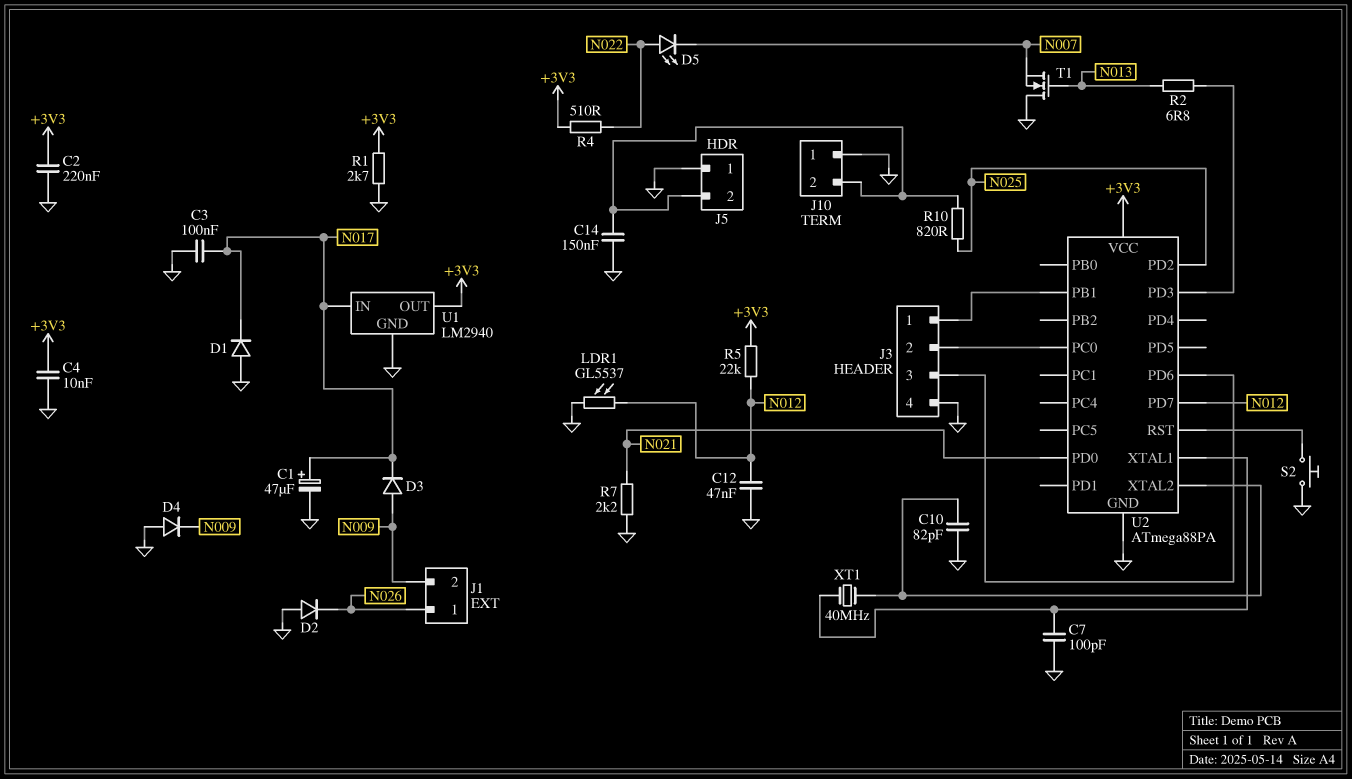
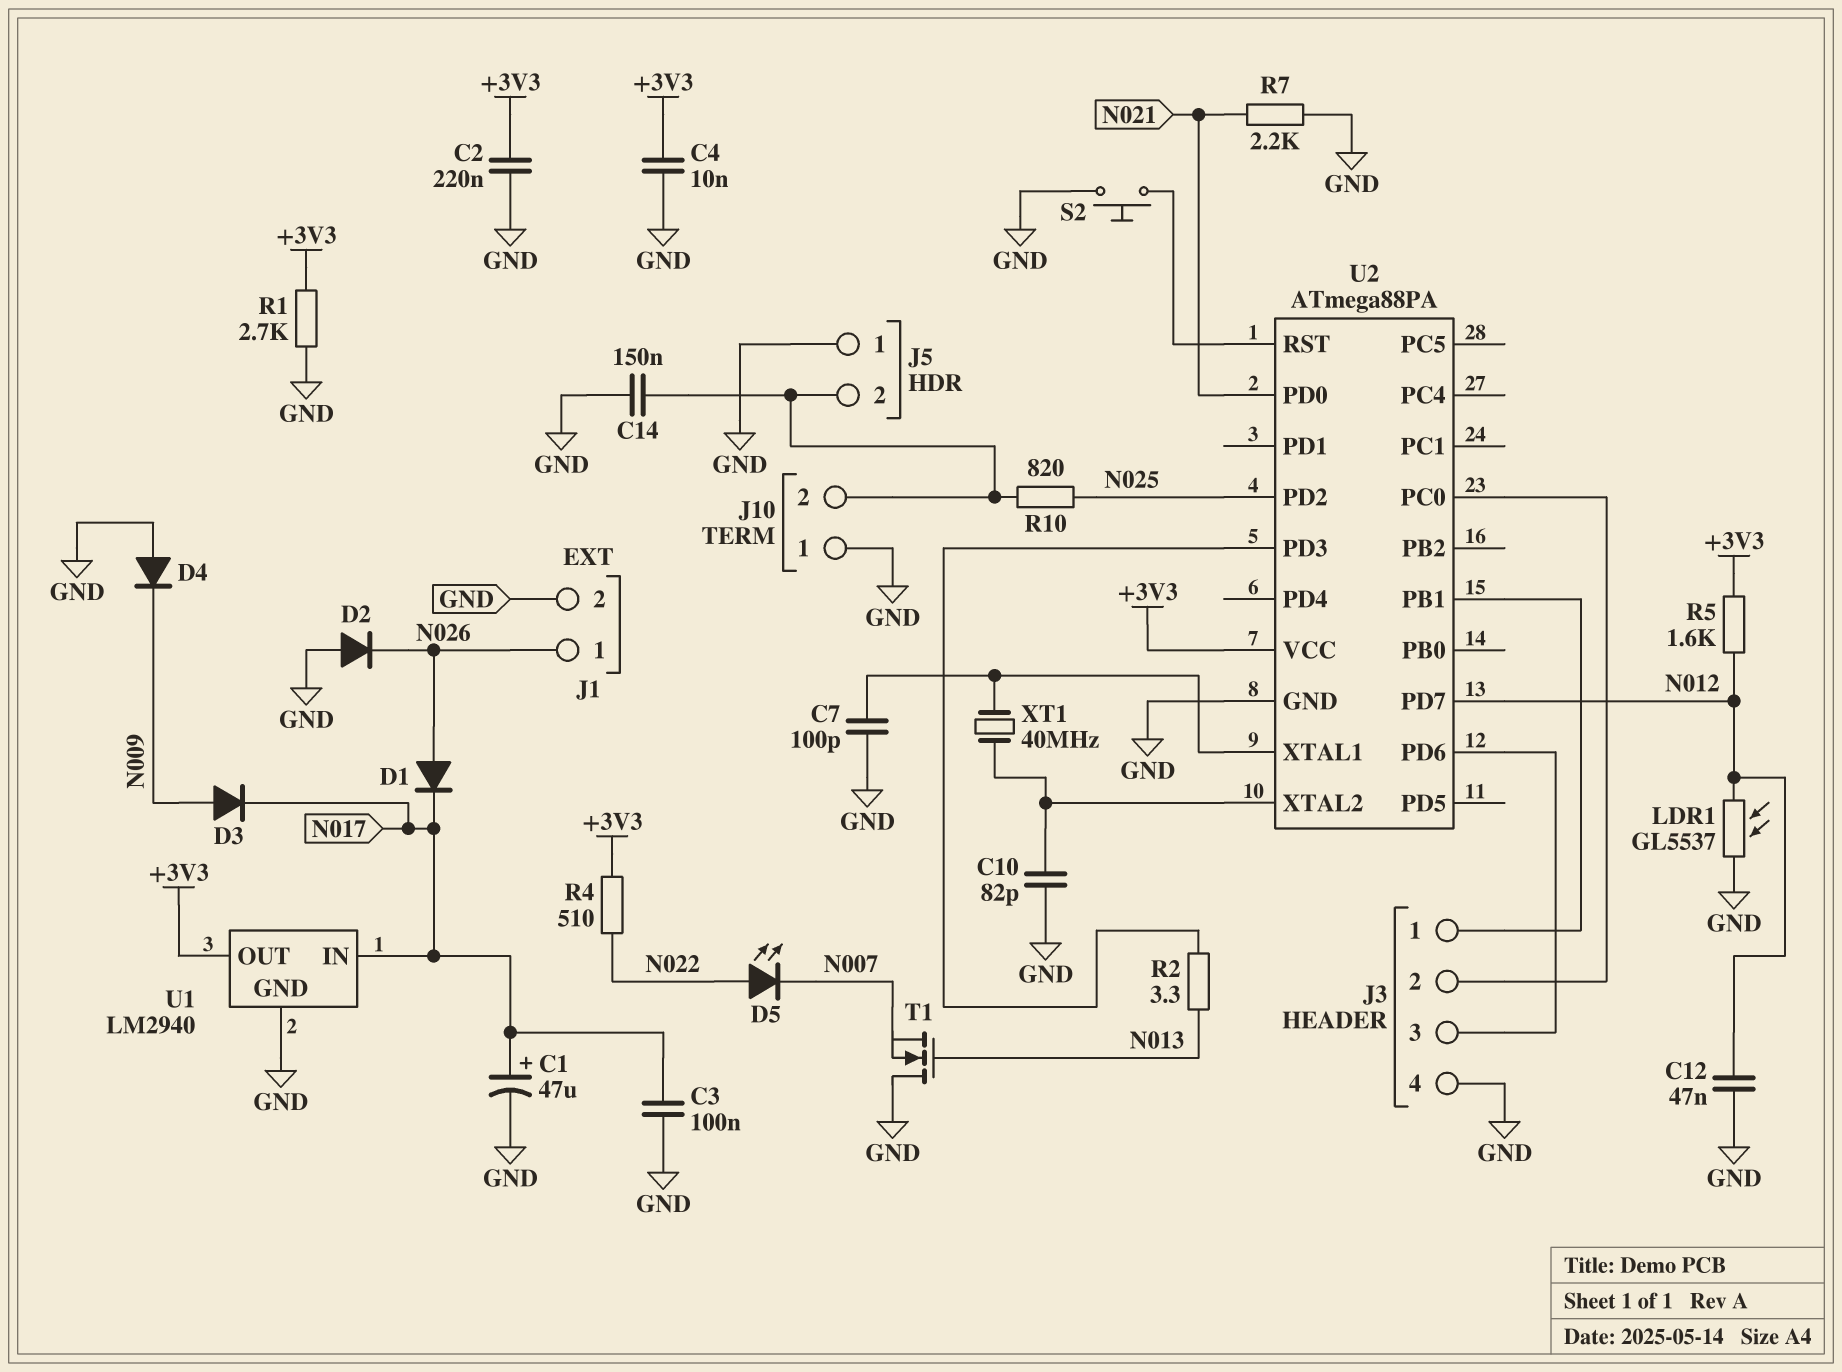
D1: diode (A GND, K N017) -> diode (A N026, K N017)
J1 pin 2: N009 -> GND
R2: 6.8 (N013, U2/PD3) -> 3.3 (N013, U2/PD3)
R5: 22k (+3V3, N012) -> 1.6k (+3V3, N012)

